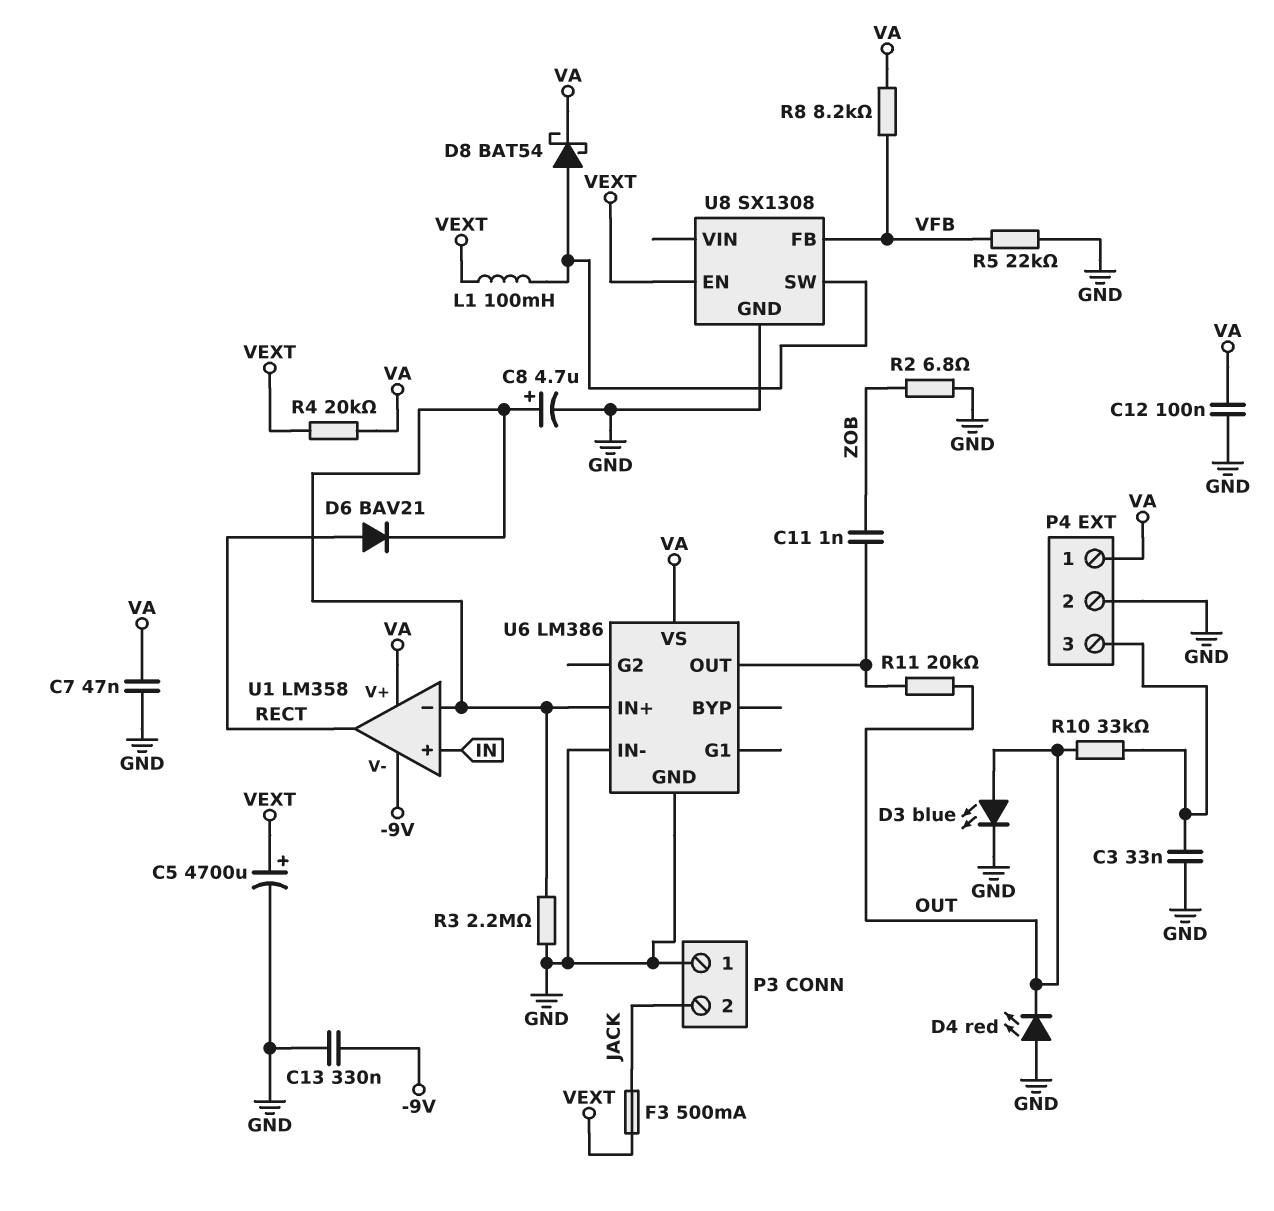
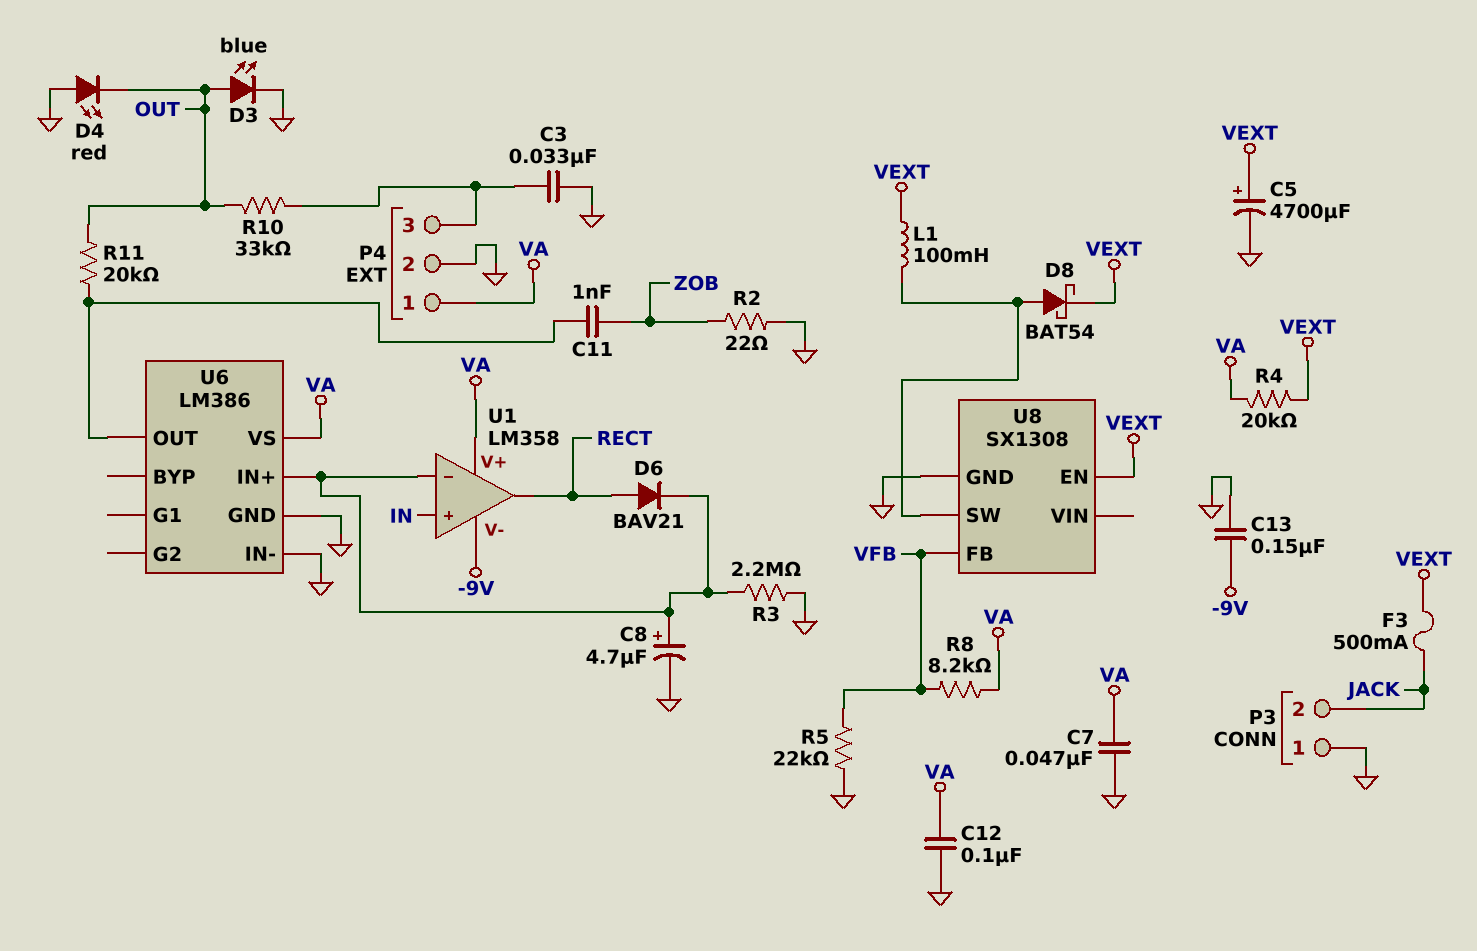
C13: 330nF (-9V, GND) -> 150nF (-9V, GND)
D8: schottky BAT54 (A U8/SW, K VA) -> schottky BAT54 (A U8/SW, K VEXT)
R2: 6.8 (GND, ZOB) -> 22 (GND, ZOB)

